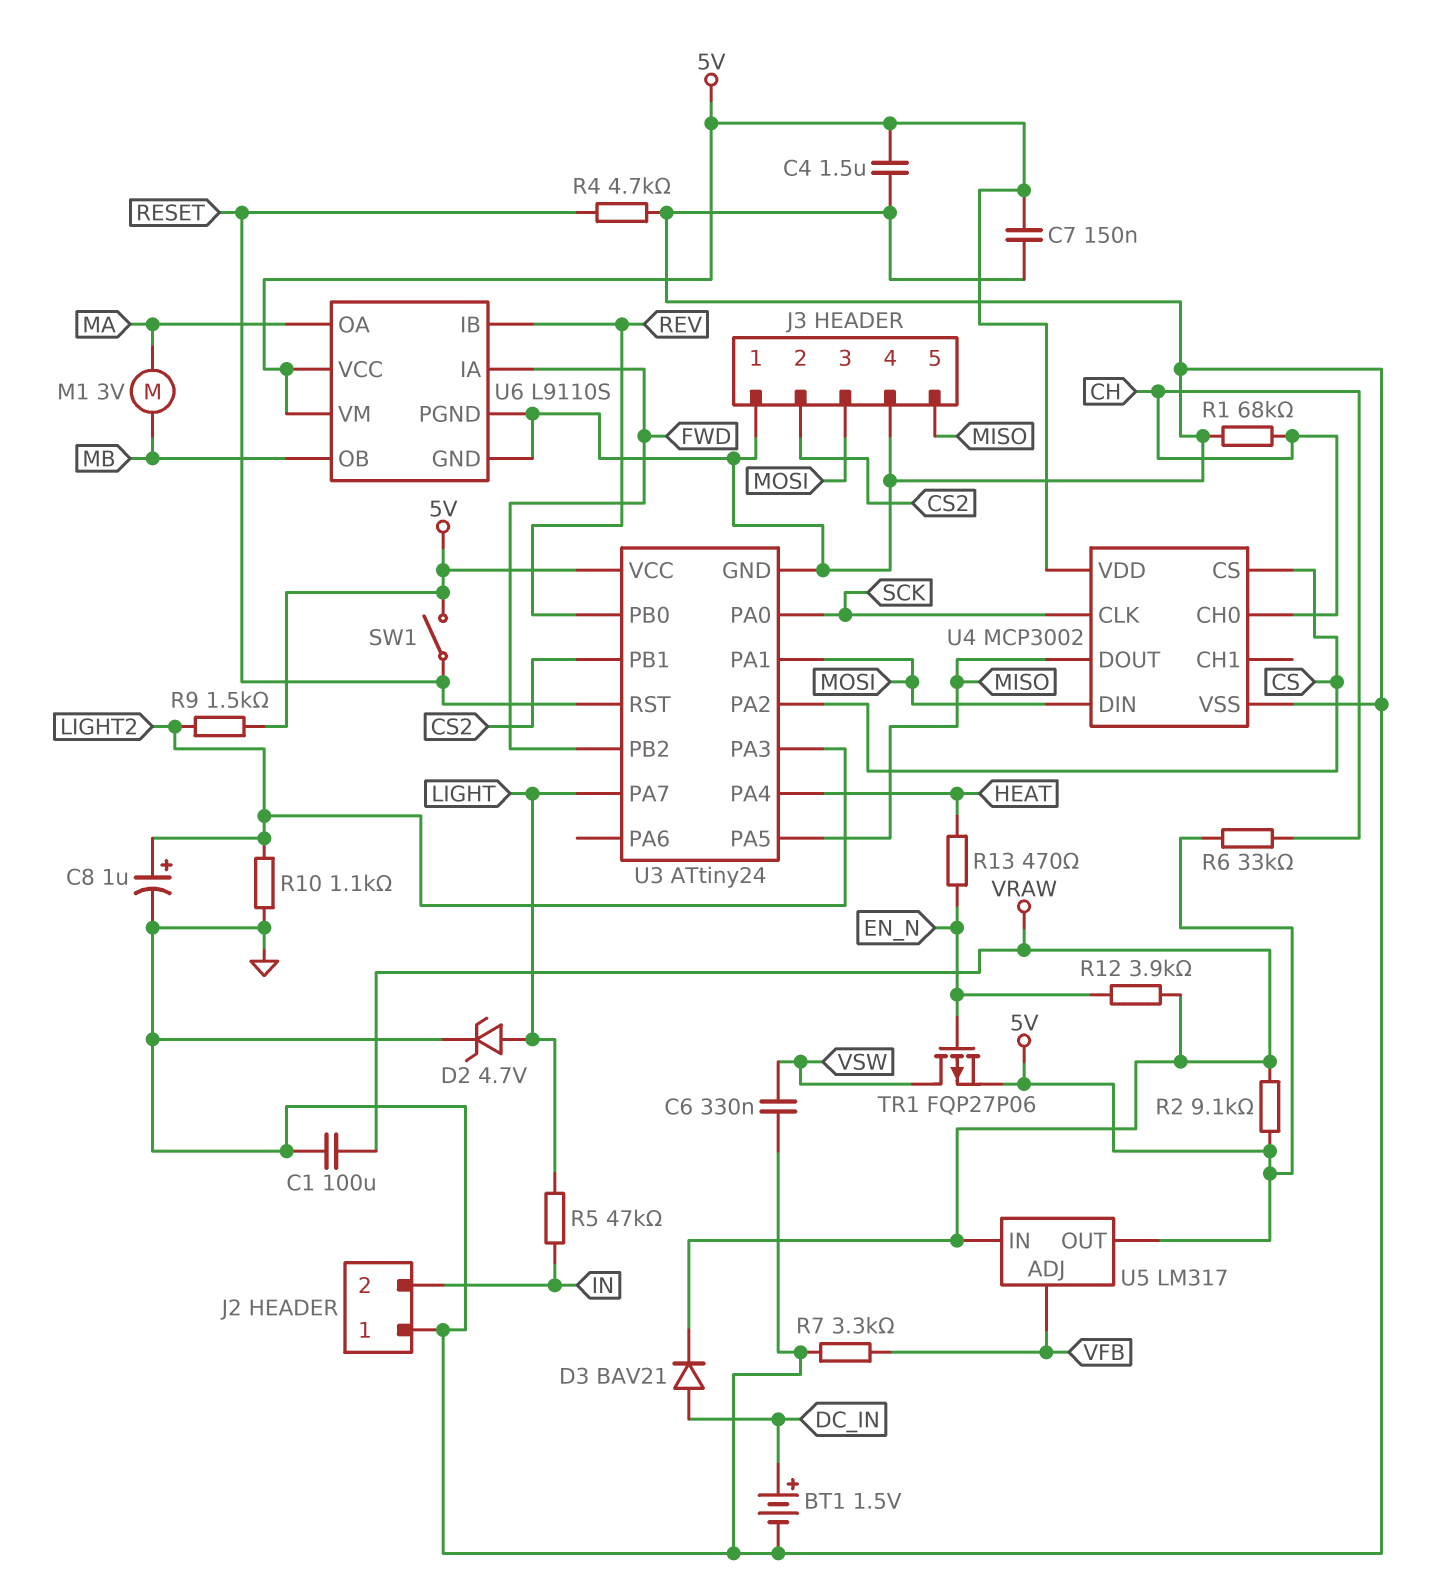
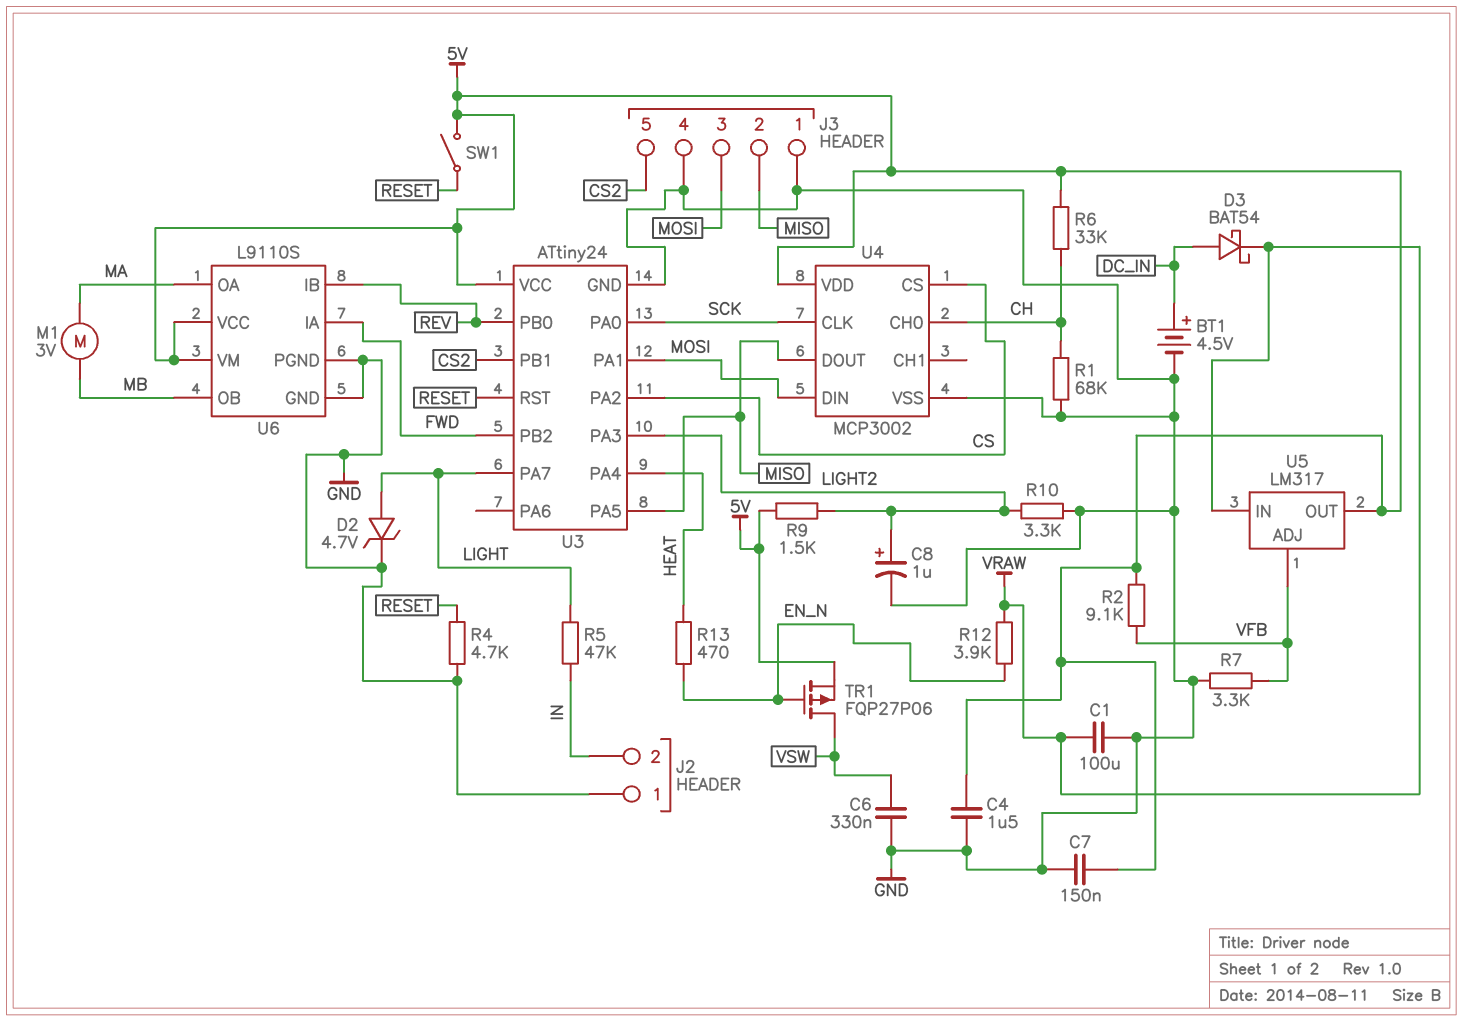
BT1: 1.5V (plus DC_IN, minus GND) -> 4.5V (plus DC_IN, minus GND)
D3: diode BAV21 (A DC_IN, K VRAW) -> schottky BAT54 (A DC_IN, K VRAW)
J3 pin 2: CS2 -> MISO
J3 pin 5: MISO -> CS2
R2: 9.1k (5V, VRAW) -> 9.1k (5V, VFB)
R10: 1.1k (GND, LIGHT2) -> 3.3k (GND, LIGHT2)

